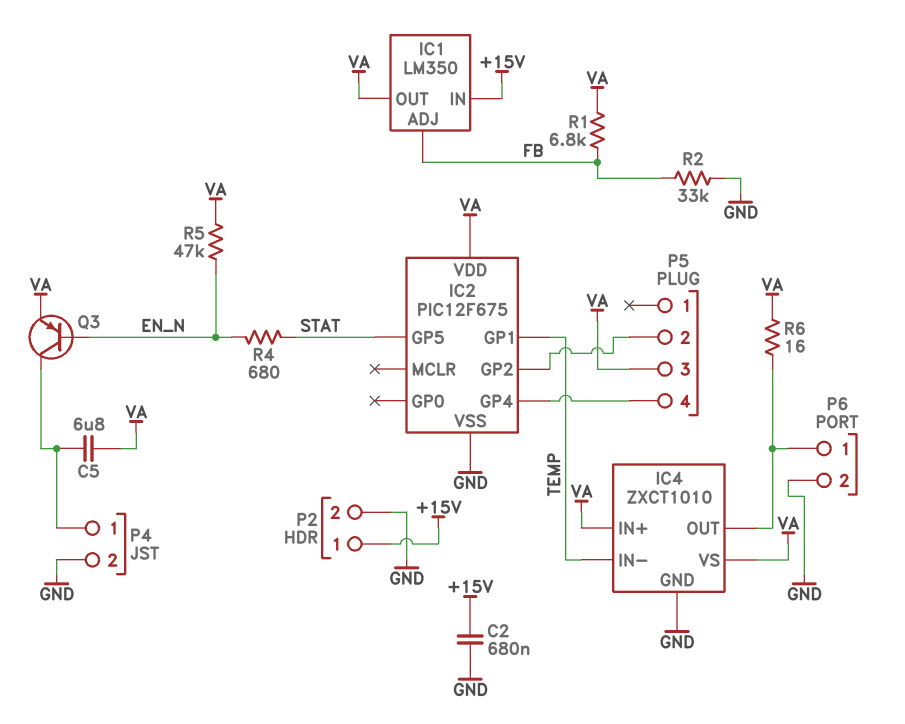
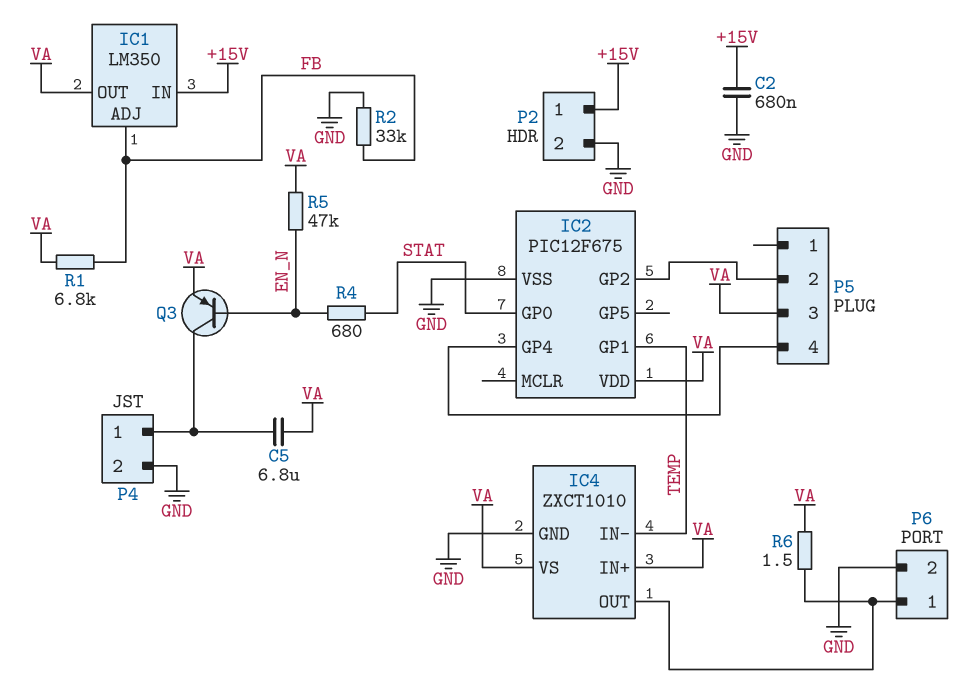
IC2 pin GP0: none -> STAT
IC2 pin GP5: STAT -> none
R6: 16 (IC4/OUT, VA) -> 1.5 (IC4/OUT, VA)

